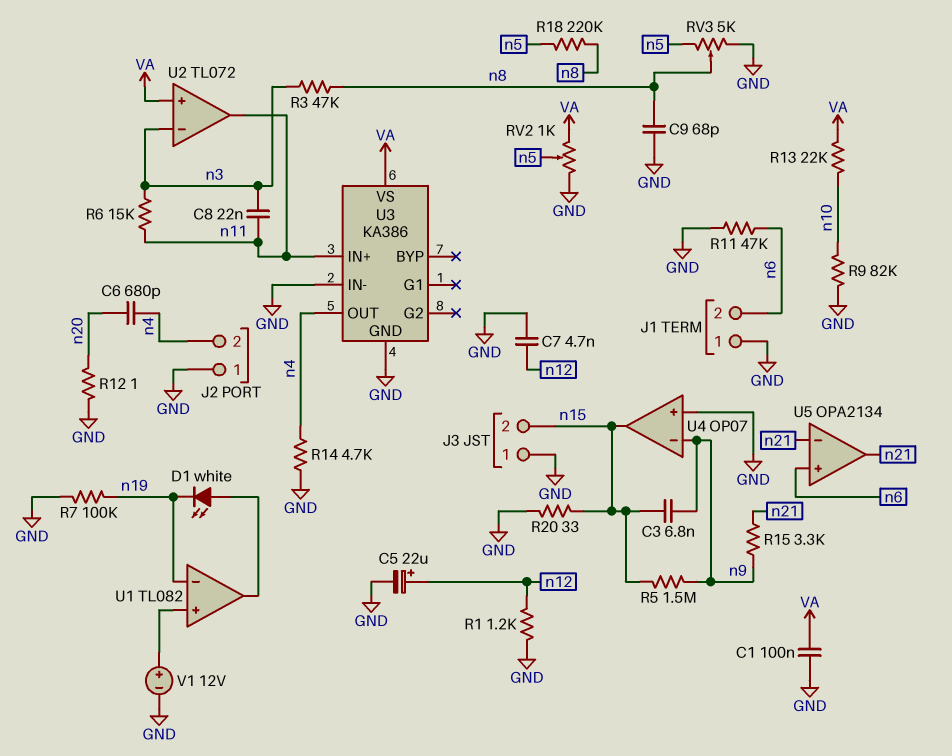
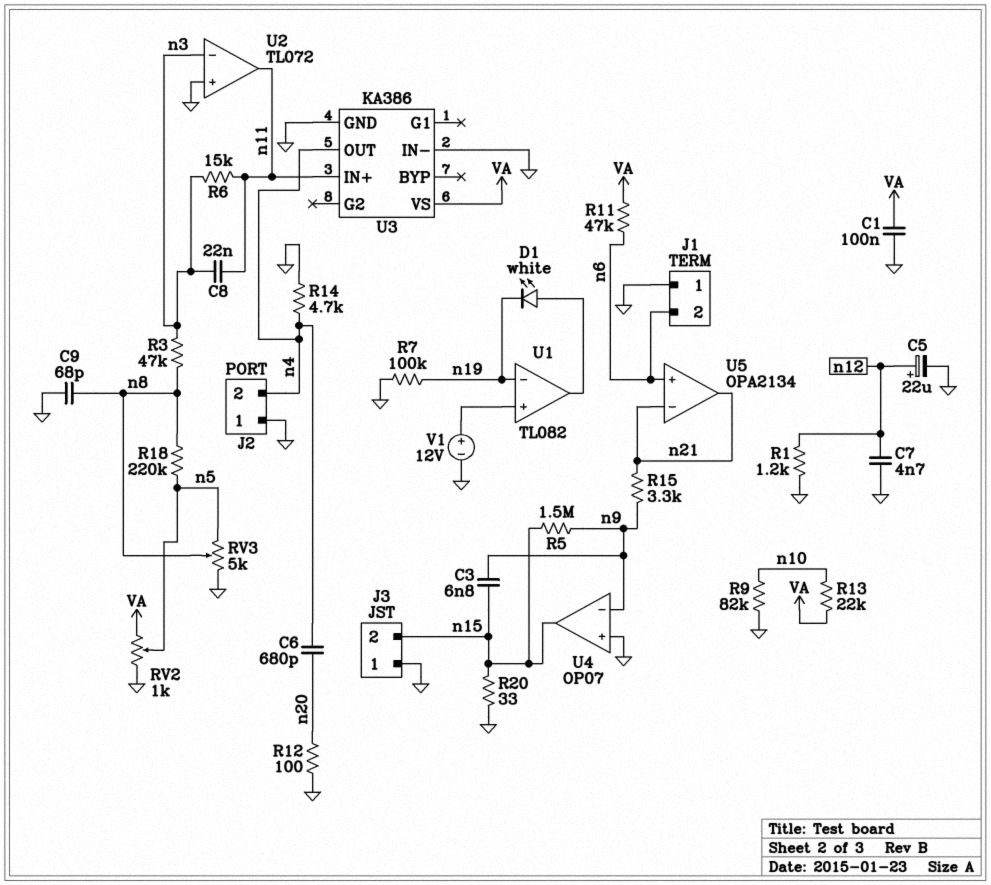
R11: 47k (GND, n6) -> 47k (VA, n6)
R12: 1 (GND, n20) -> 100 (GND, n20)
U2 pin in+: VA -> GND

